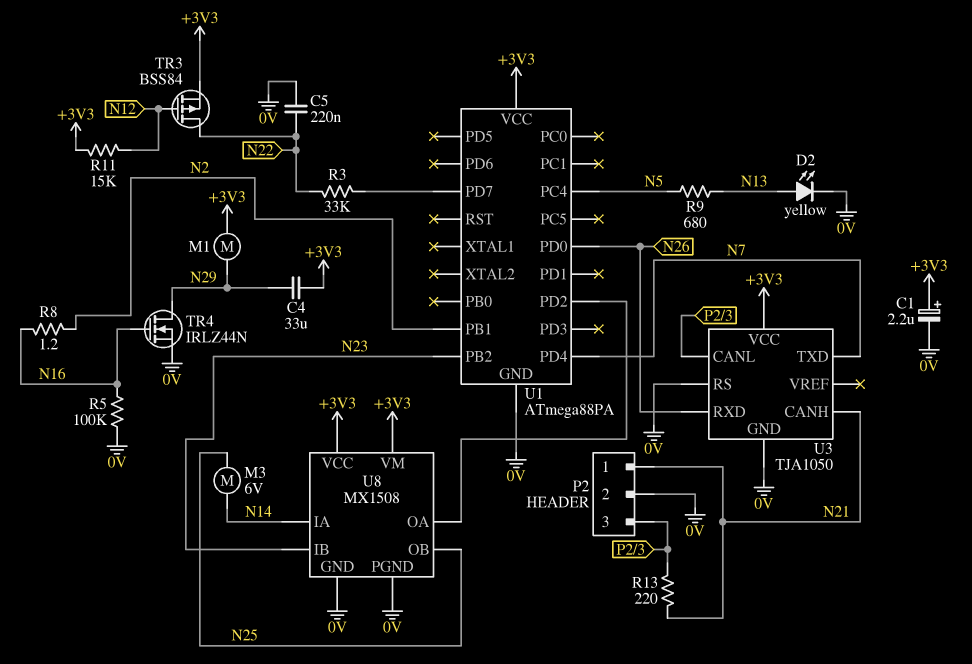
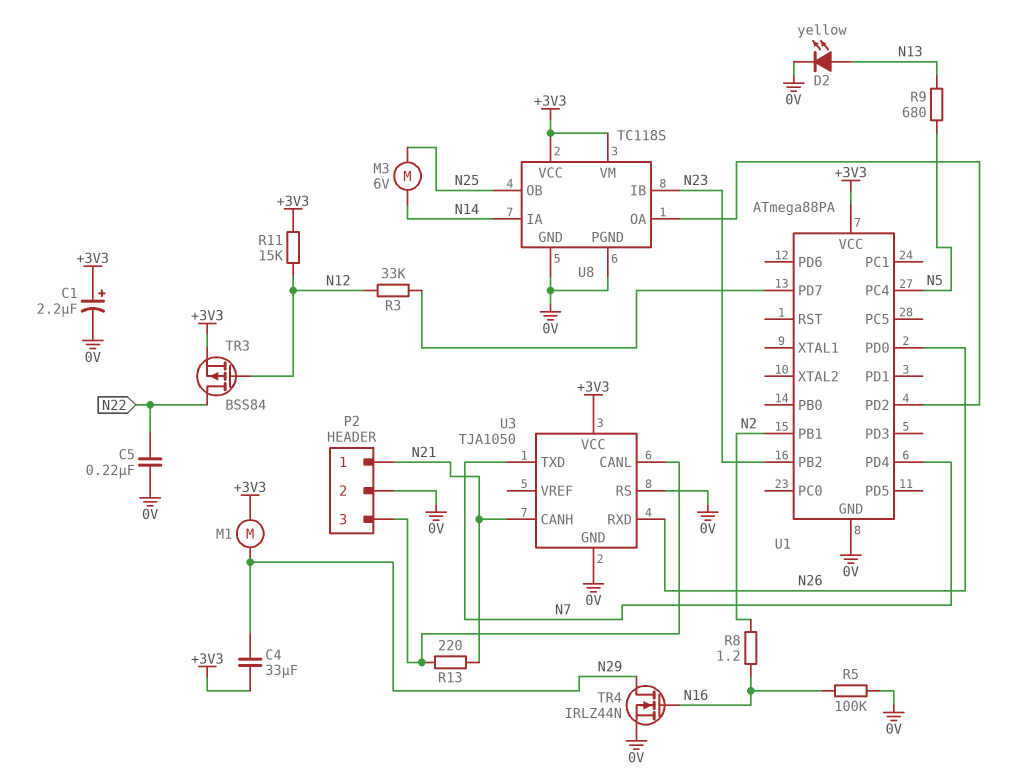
R3: 33k (N22, U1/PD7) -> 33k (N12, U1/PD7)
U8: MX1508 -> TC118S

